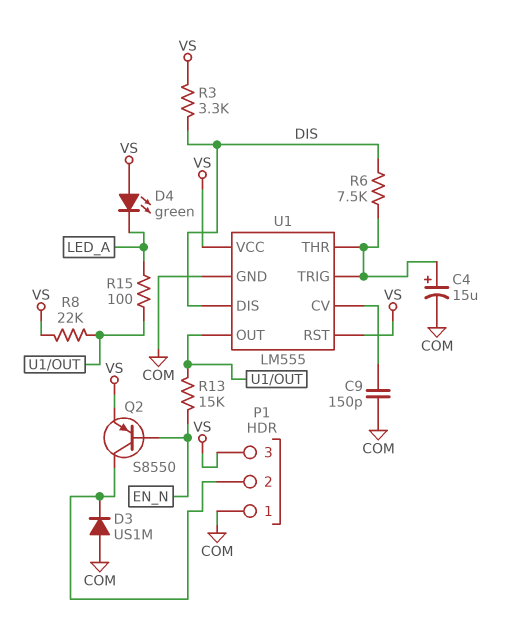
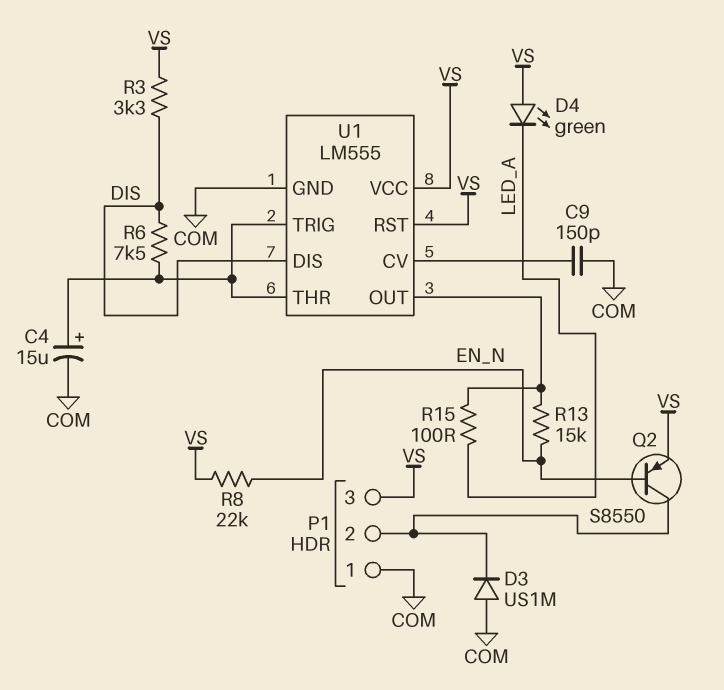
R8: 22k (U1/OUT, VS) -> 22k (EN_N, VS)

